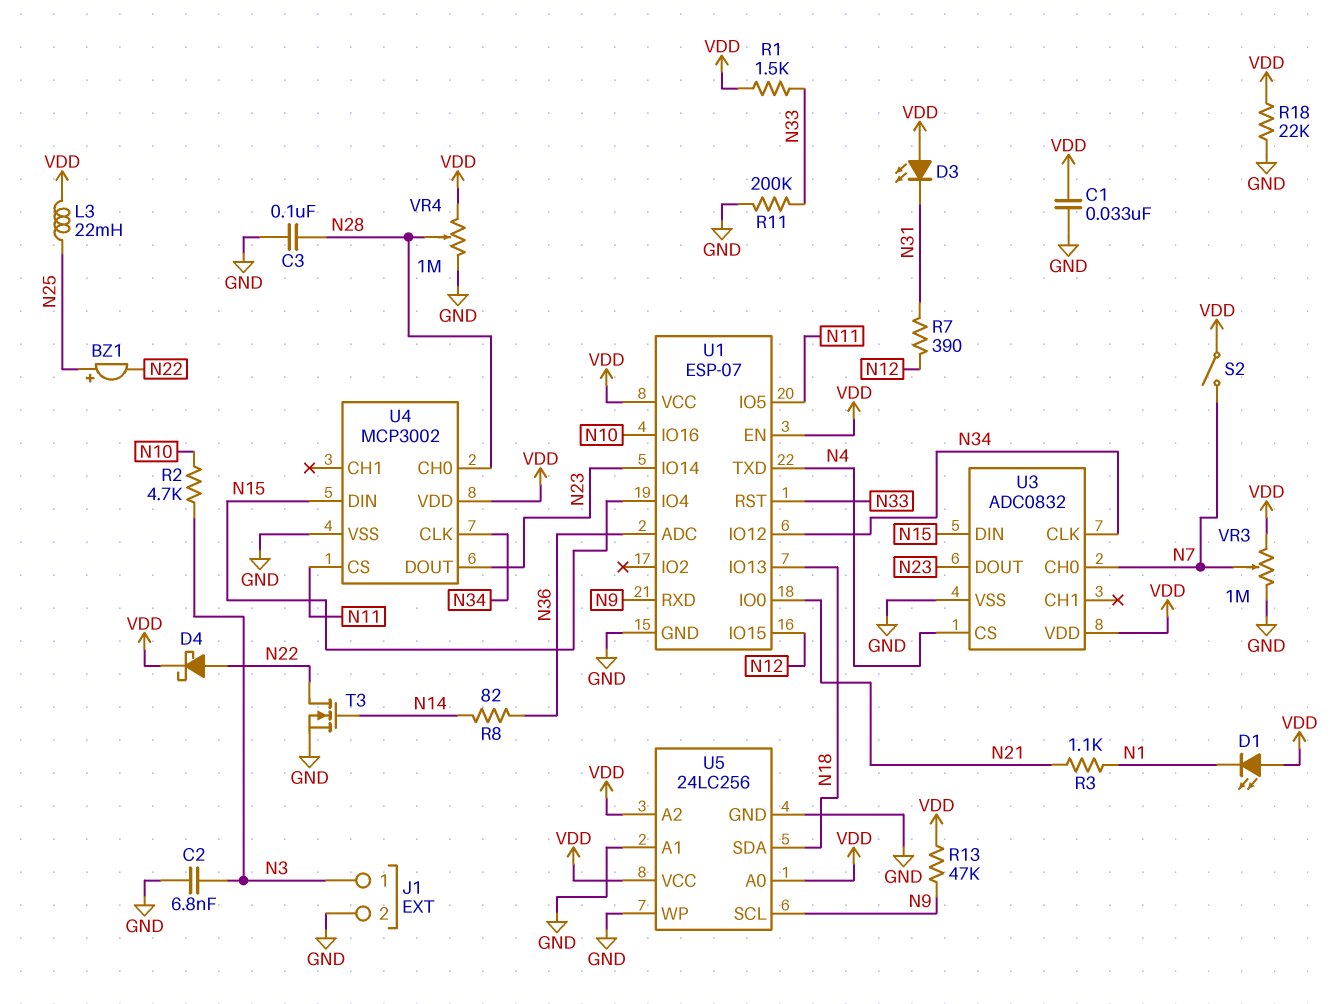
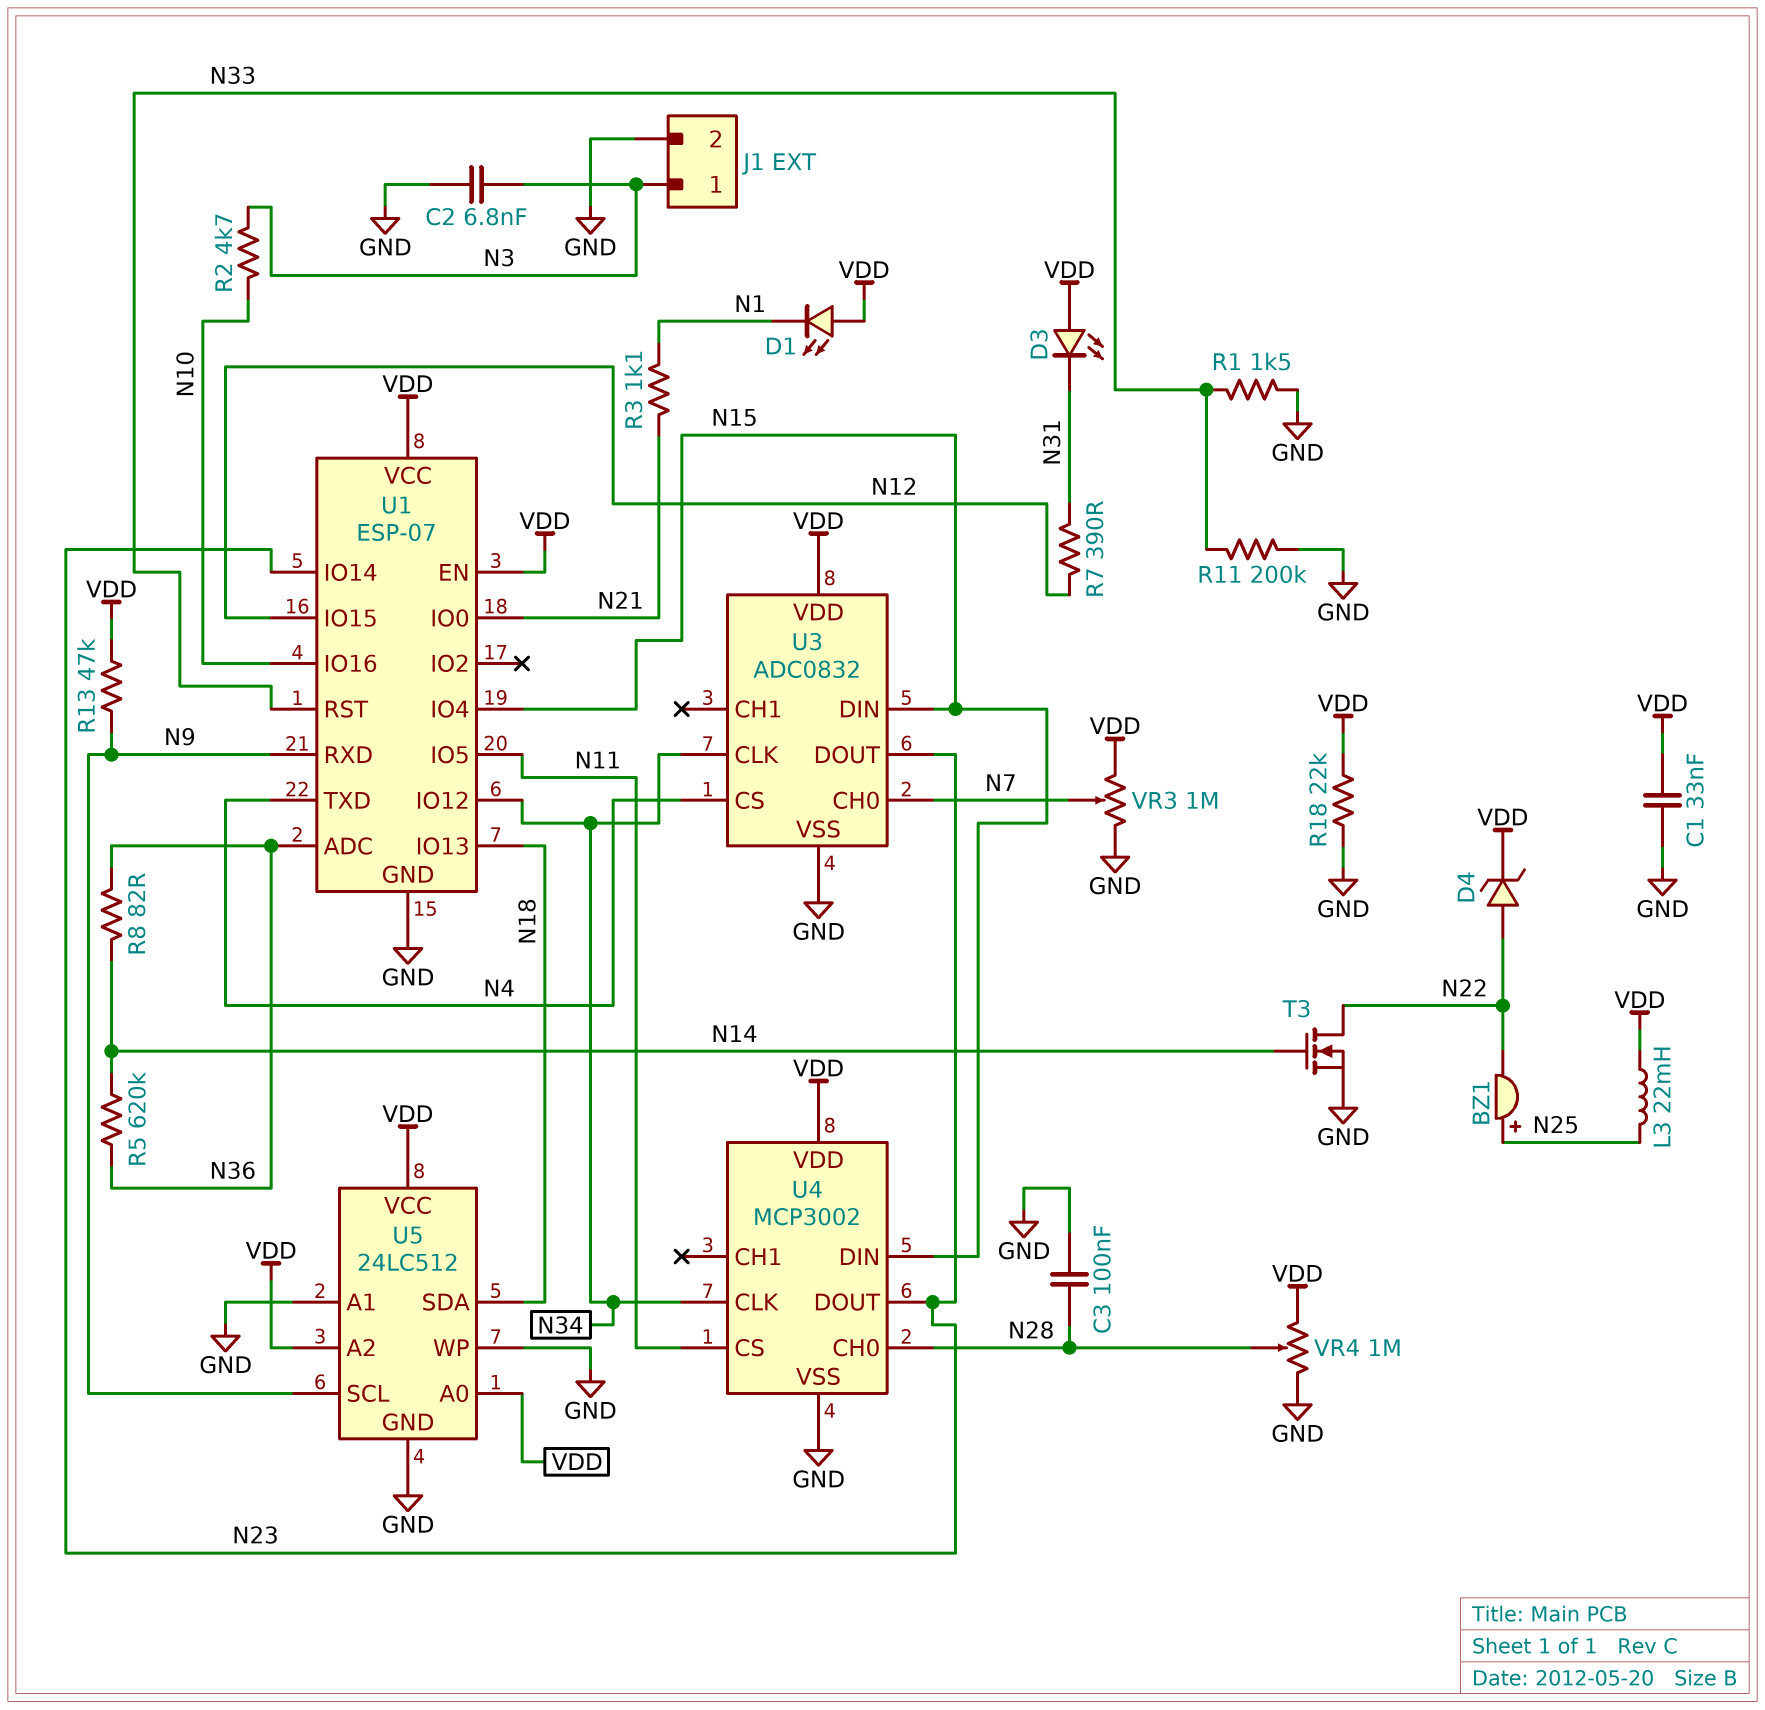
D4: schottky (A N22, K VDD) -> zener (A N22, K VDD)
R1: 1.5k (N33, VDD) -> 1.5k (GND, N33)
R5: none -> 620k (N14, N36)
S2: switch (N7, VDD) -> none
U5: 24LC256 -> 24LC512

